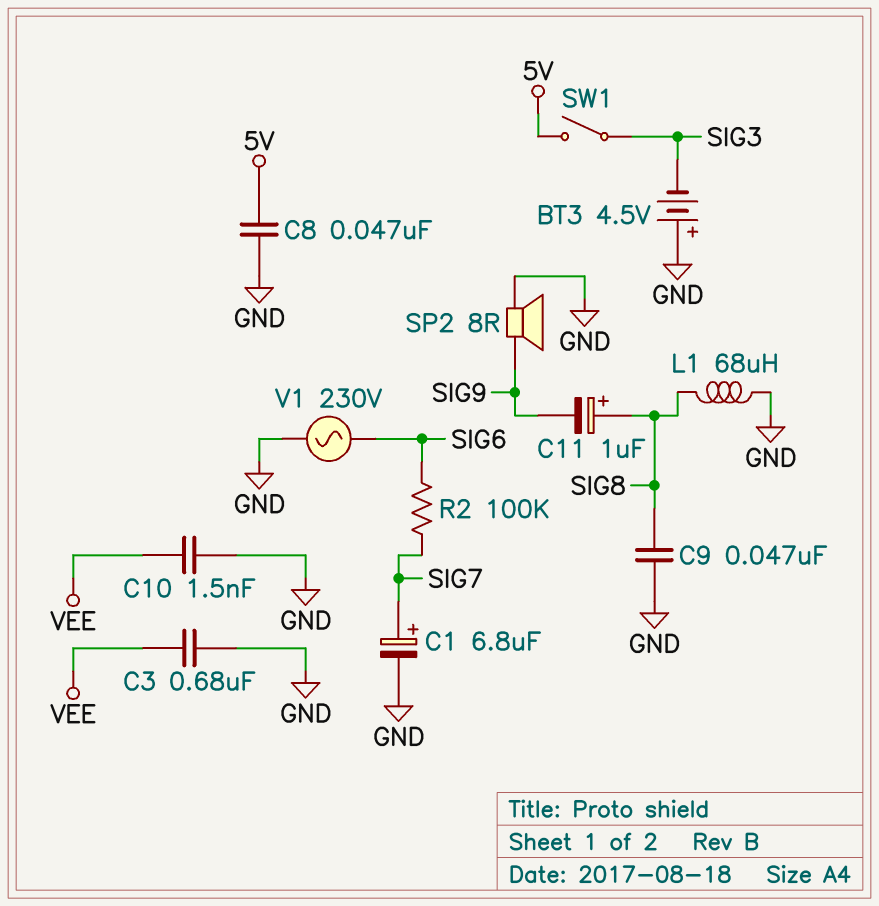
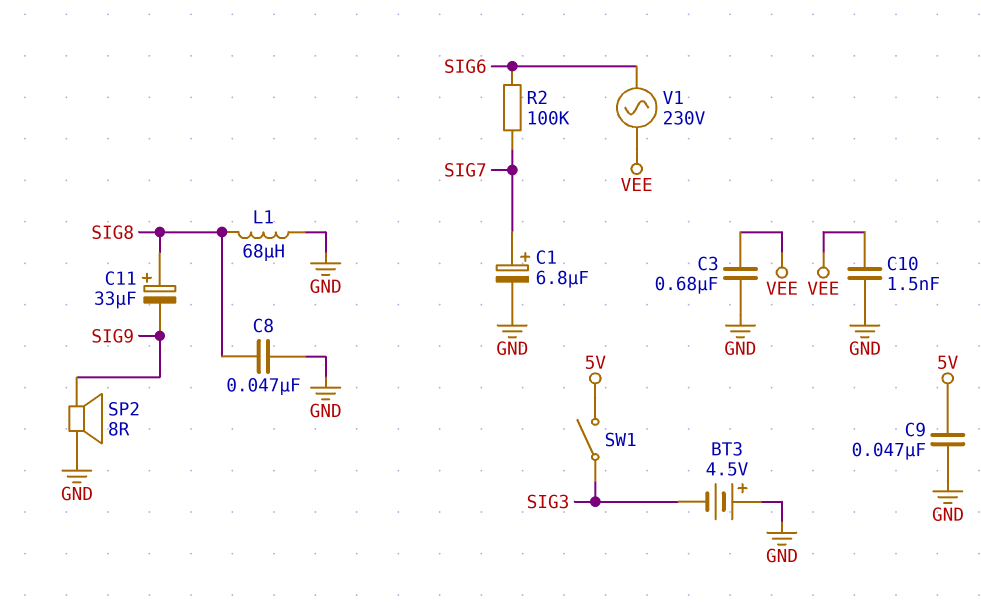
C8: 47nF (5V, GND) -> 47nF (GND, SIG8)
C9: 47nF (GND, SIG8) -> 47nF (5V, GND)
C11: 1uF (plus SIG8, minus SIG9) -> 33uF (plus SIG8, minus SIG9)
V1: AC 230V (GND, SIG6) -> AC 230V (SIG6, VEE)

